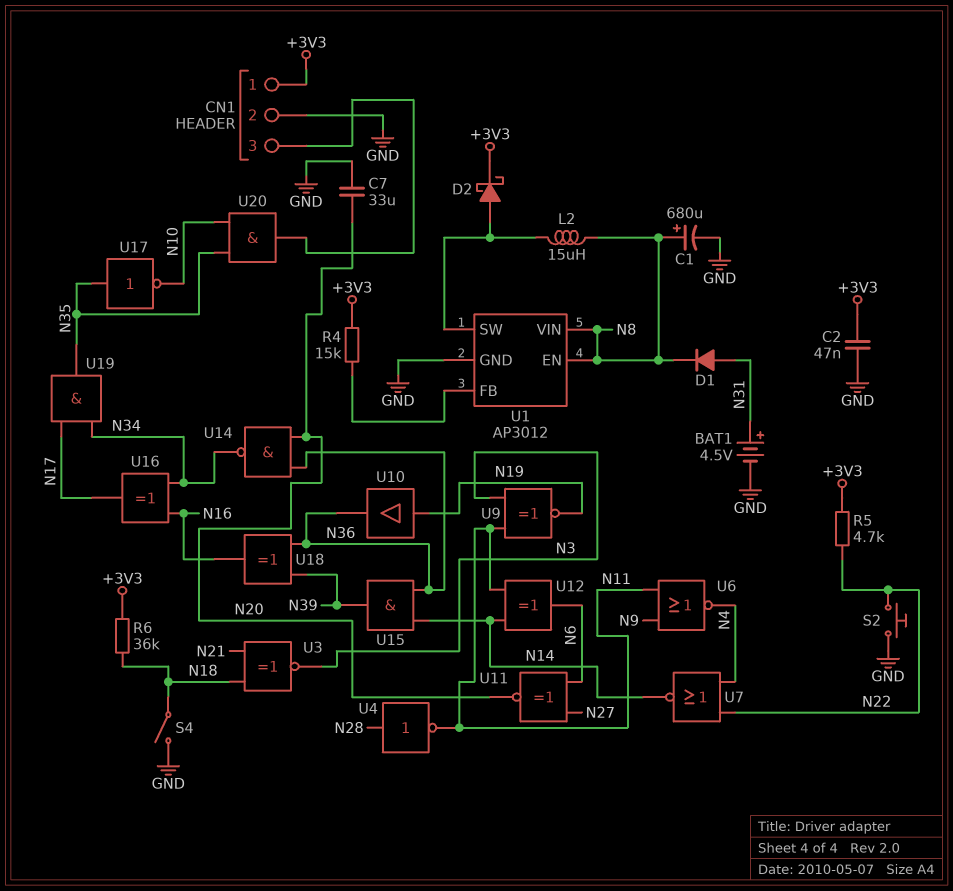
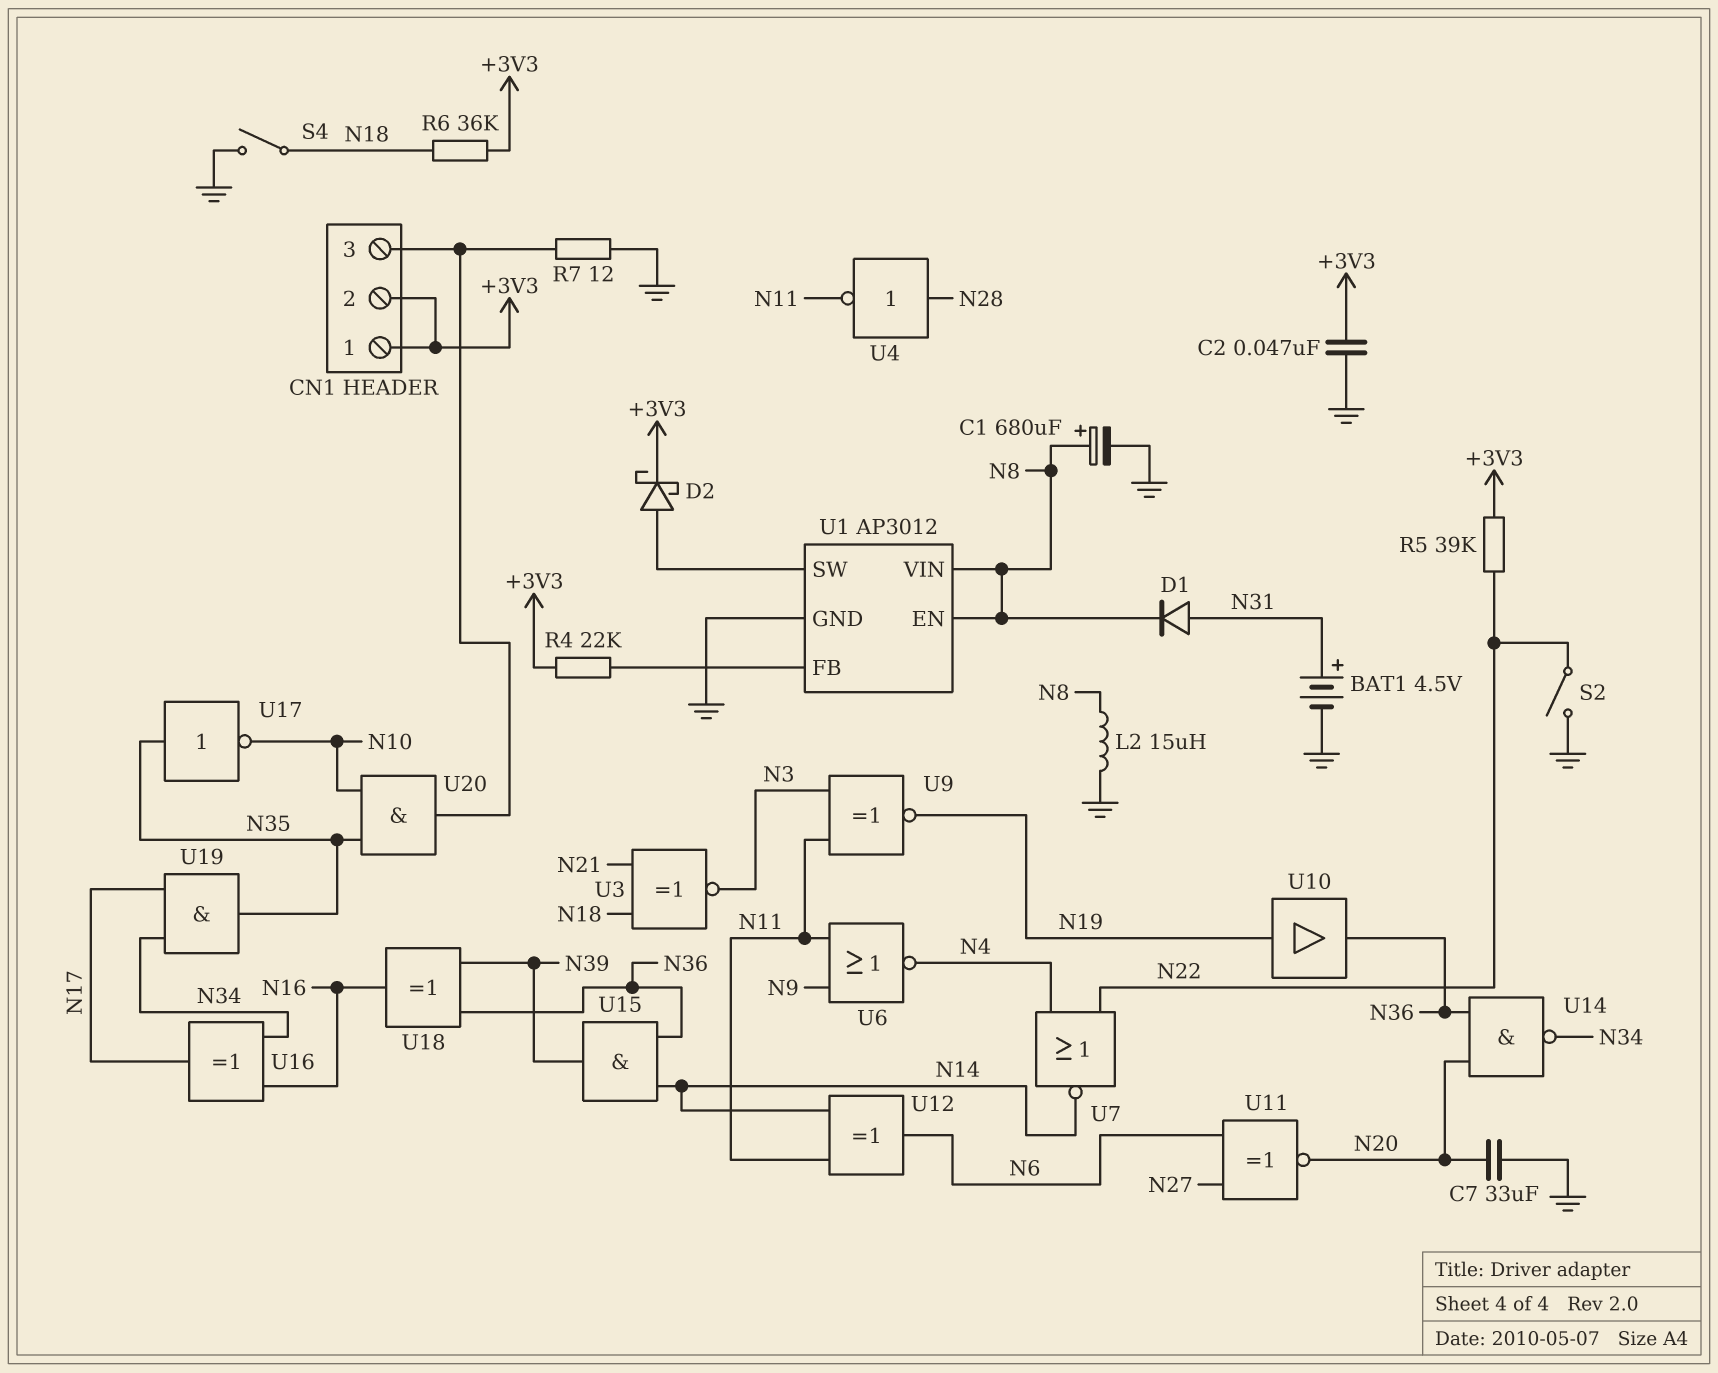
CN1 pin 2: GND -> +3V3
L2: 15uH (N8, U1/SW) -> 15uH (GND, N8)
R4: 15k (+3V3, U1/FB) -> 22k (+3V3, U1/FB)
R5: 4.7k (+3V3, N22) -> 39k (+3V3, N22)
R7: none -> 12 (CN1/3, GND)
S2: button (GND, N22) -> switch (GND, N22)

